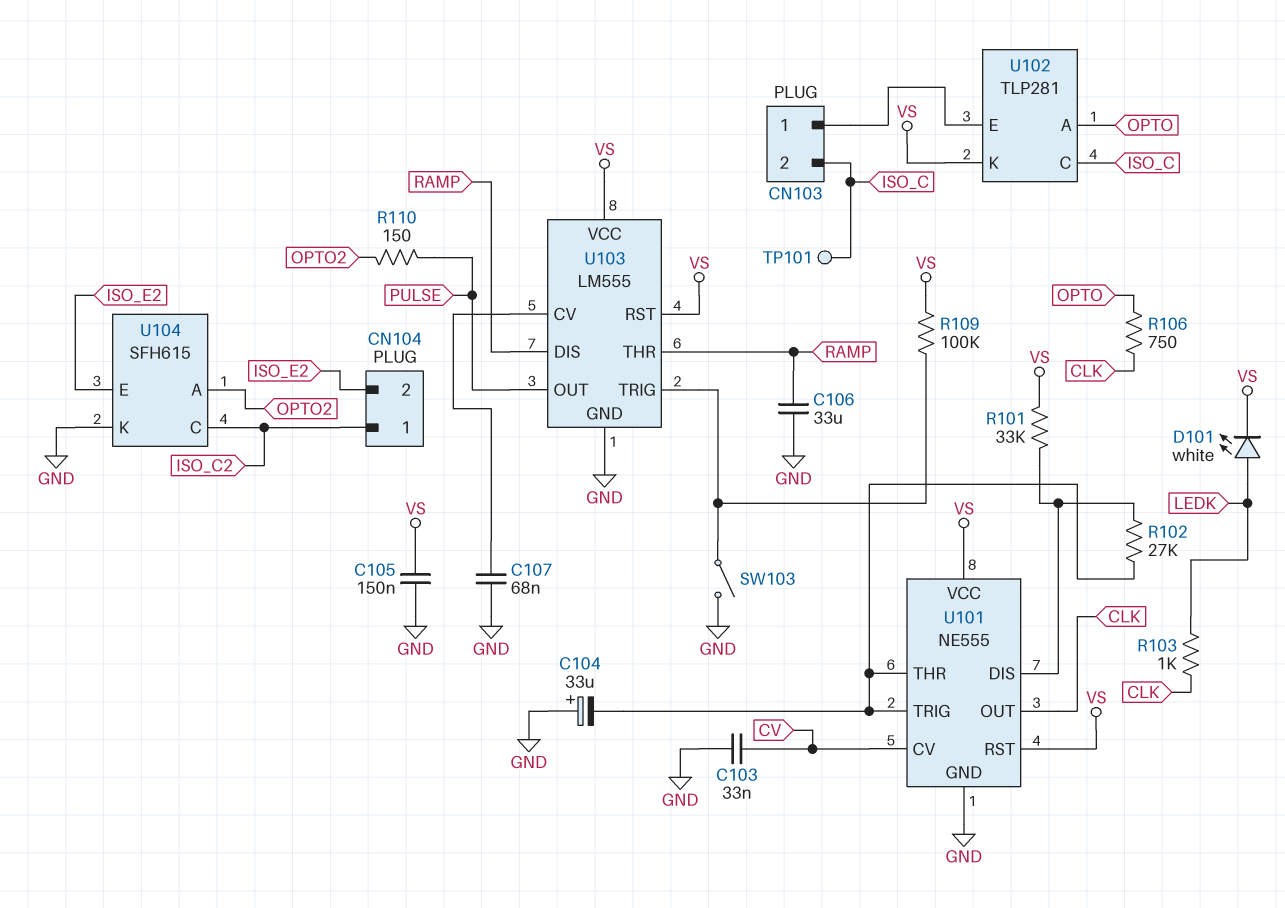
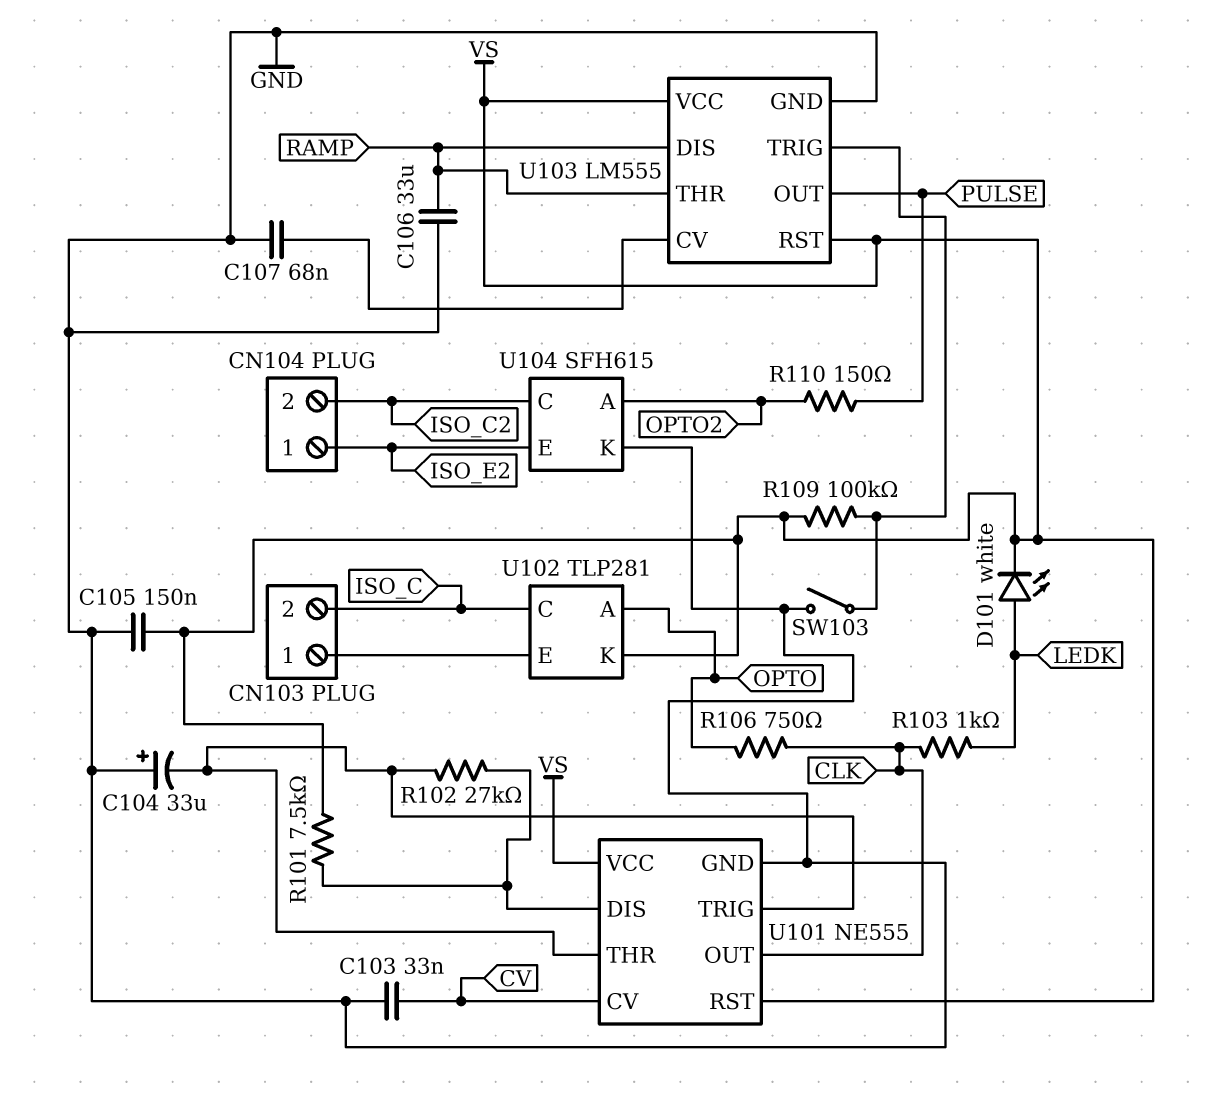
CN104 pin 1: ISO_C2 -> ISO_E2
CN104 pin 2: ISO_E2 -> ISO_C2
R101: 33k (U101/DIS, VS) -> 7.5k (U101/DIS, VS)
TP101: test point (ISO_C) -> none

